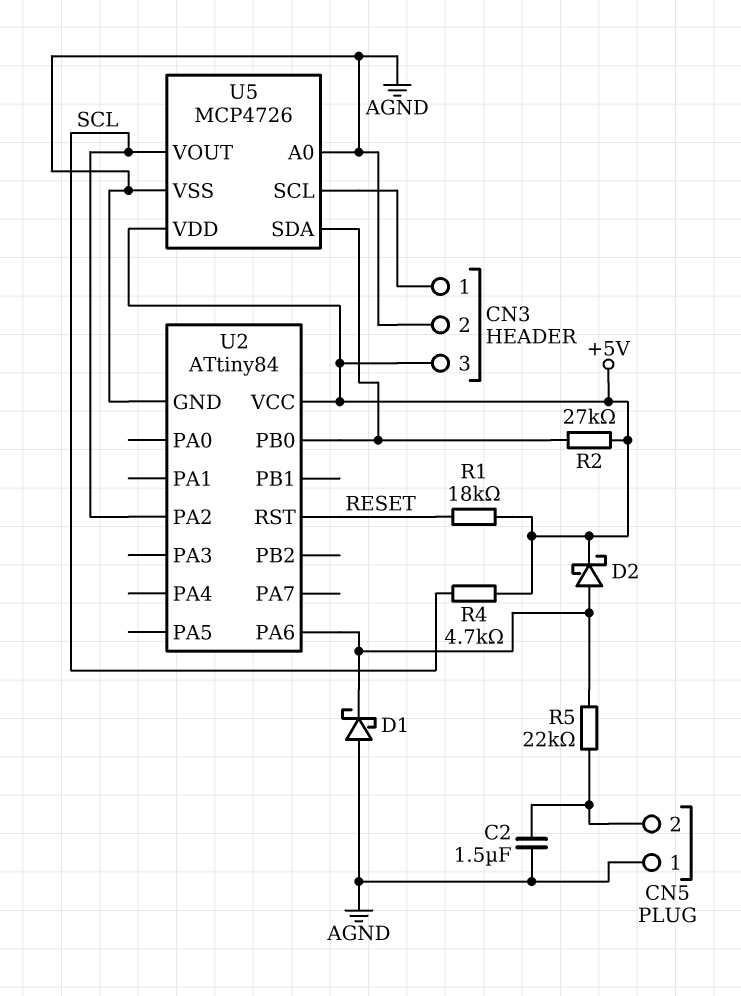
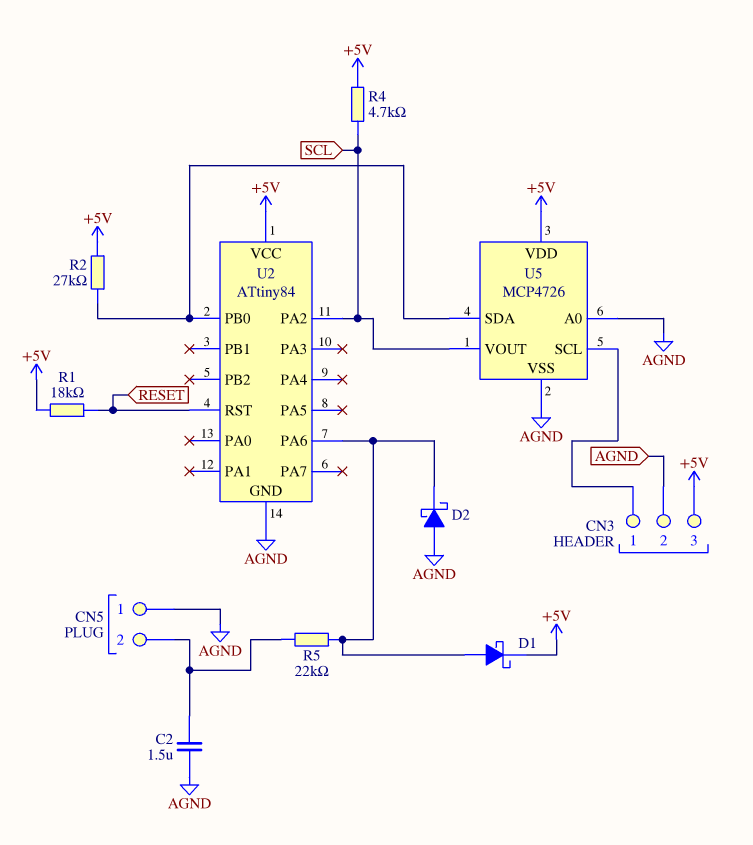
D1: schottky (A AGND, K U2/PA6) -> schottky (A U2/PA6, K +5V)
D2: schottky (A U2/PA6, K +5V) -> schottky (A AGND, K U2/PA6)

